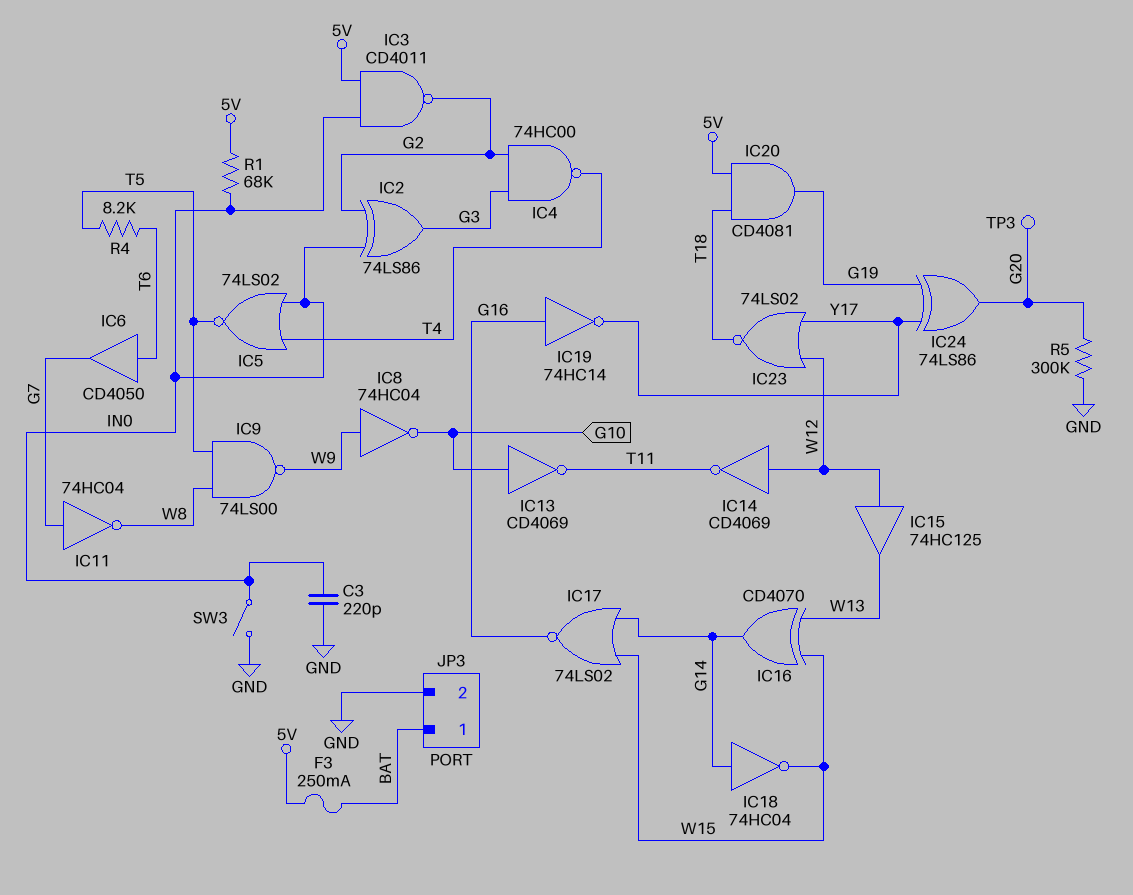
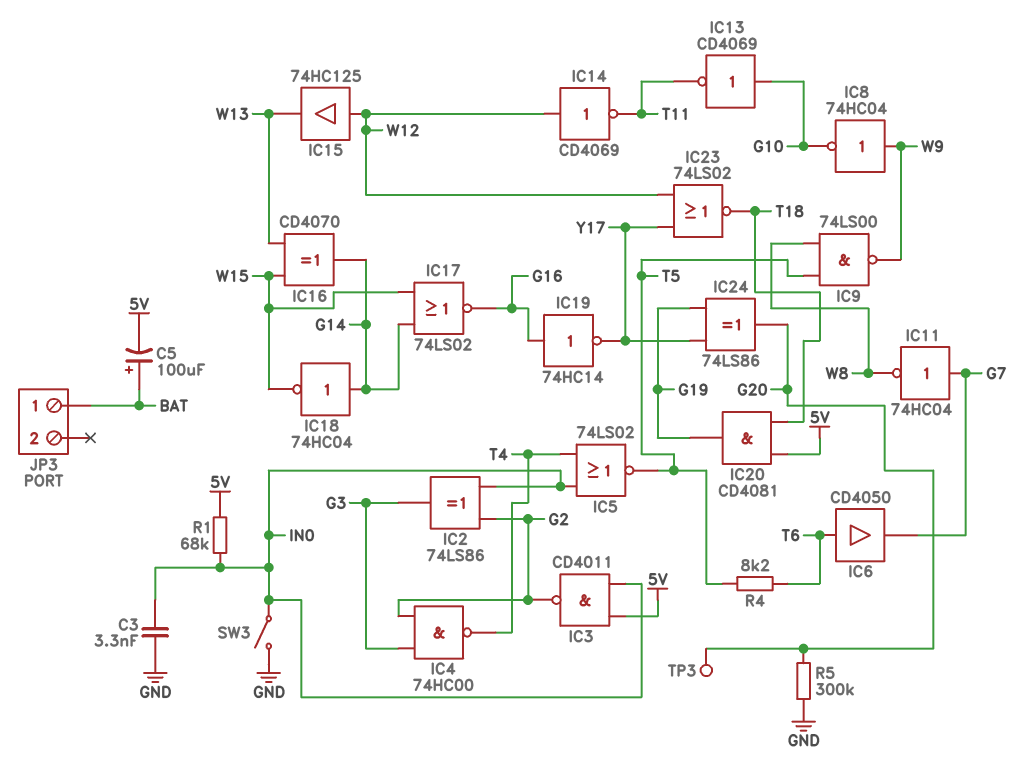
C3: 220pF (GND, IN0) -> 3.3nF (GND, IN0)
C5: none -> 100uF (plus BAT, minus 5V)
F3: 250mA (5V, BAT) -> none
JP3 pin 2: GND -> none

